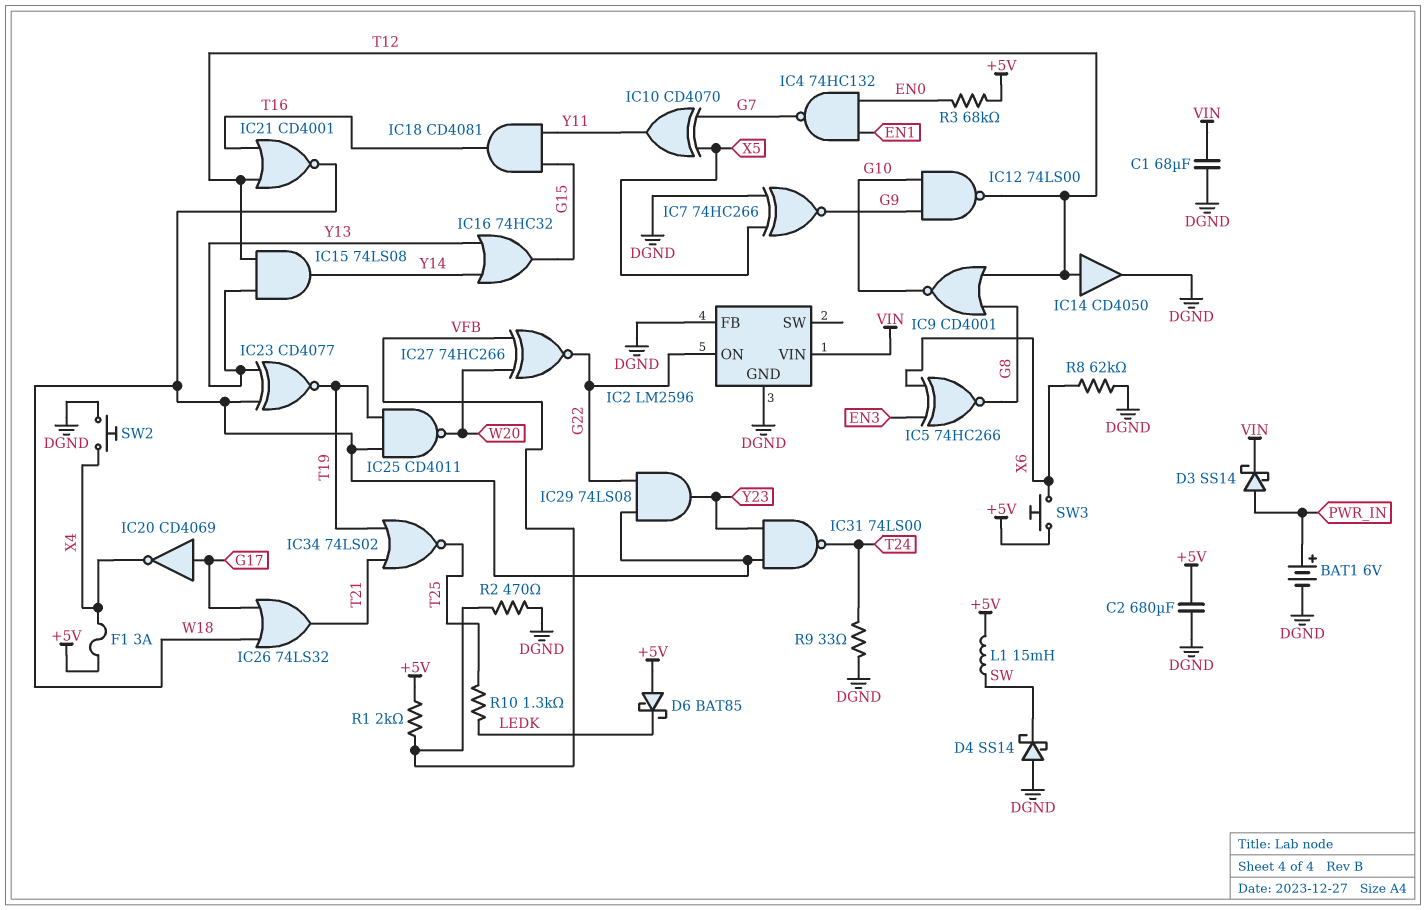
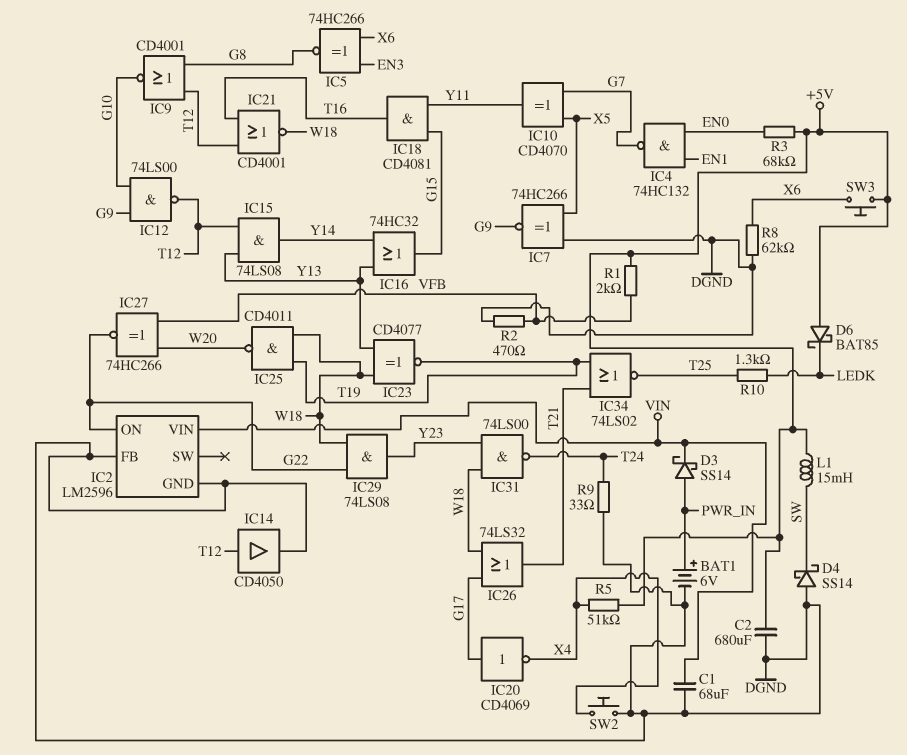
F1: 3A (+5V, X4) -> none
R5: none -> 51k (+5V, X4)

